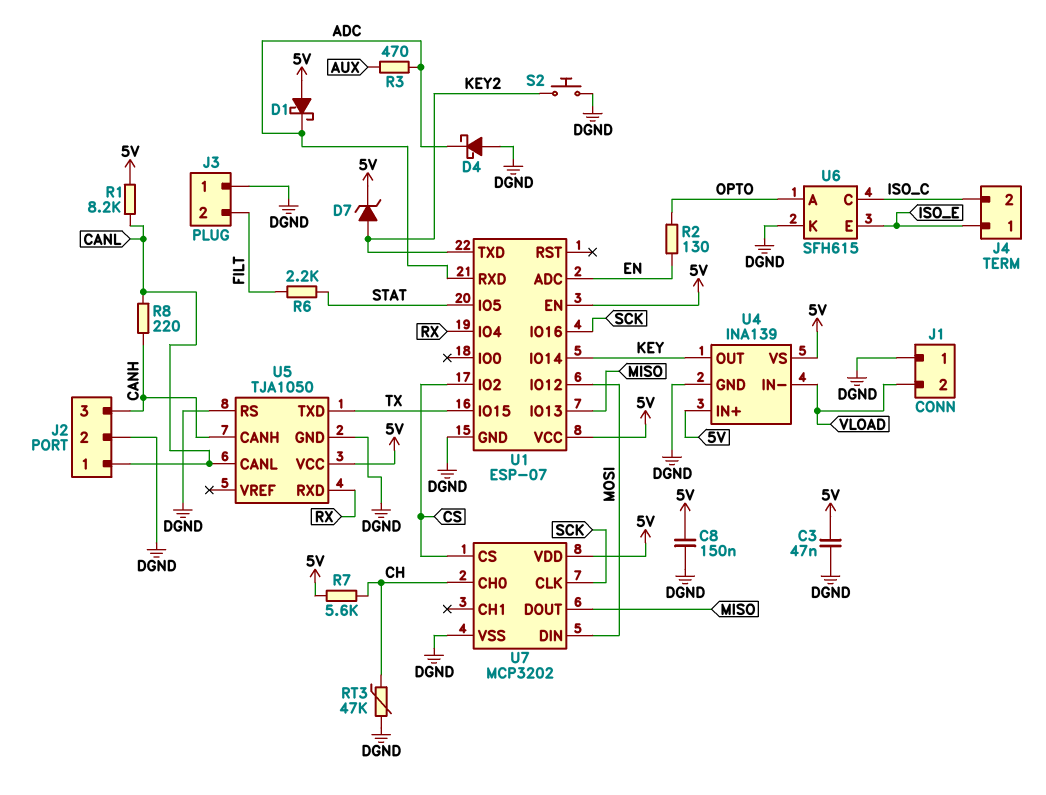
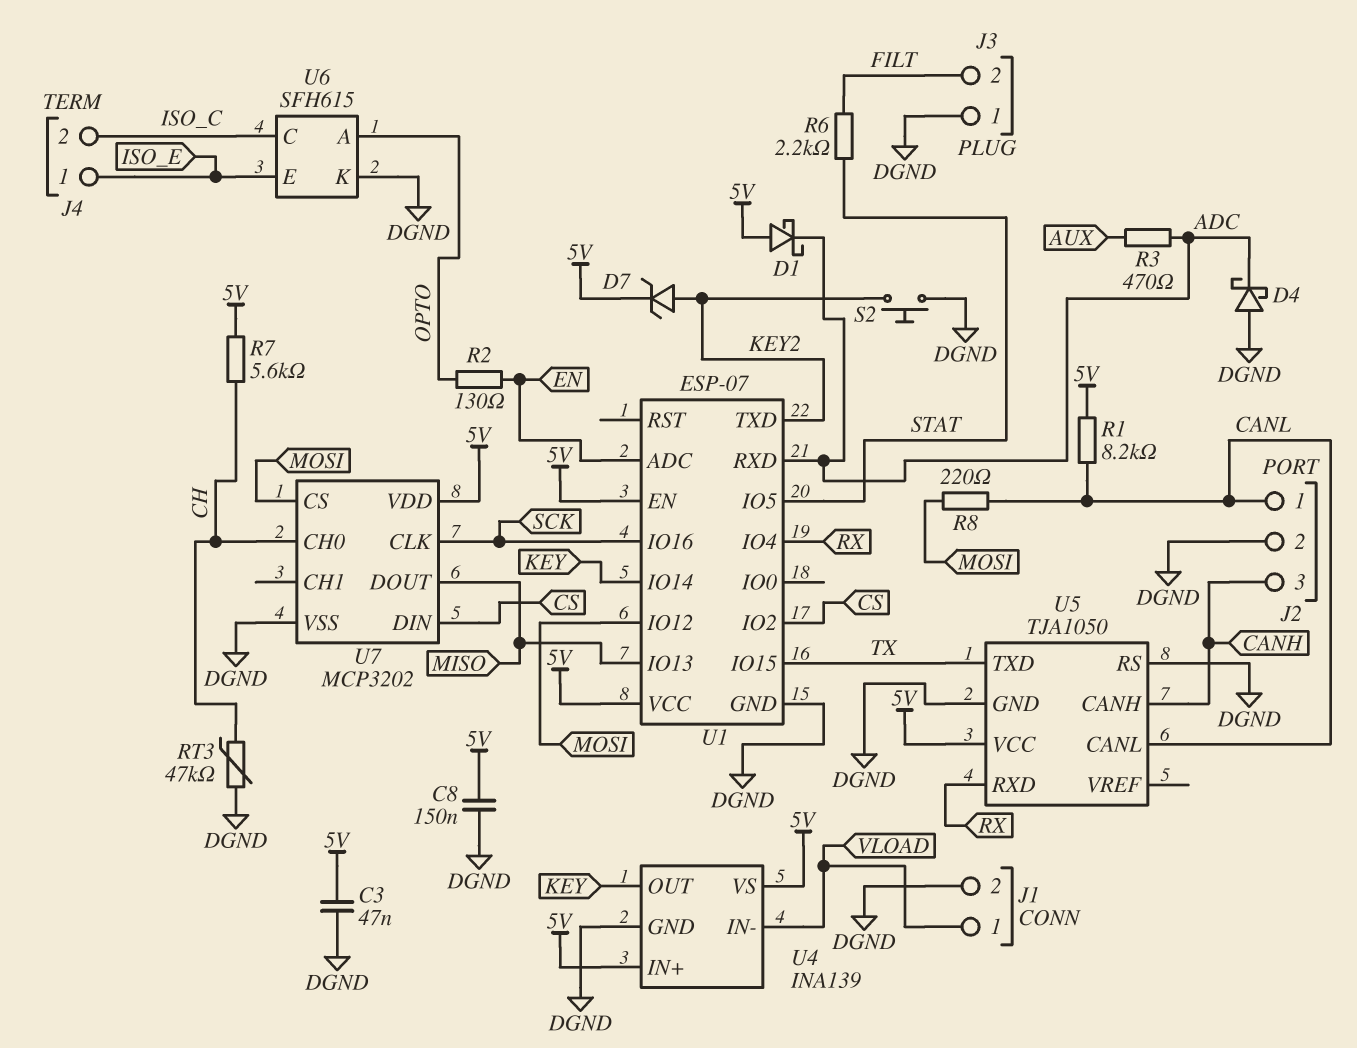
J1 pin 1: DGND -> VLOAD
J1 pin 2: VLOAD -> DGND
R8: 220 (CANH, CANL) -> 220 (CANL, MOSI)
U7 pin CS: CS -> MOSI
U7 pin DIN: MOSI -> CS

